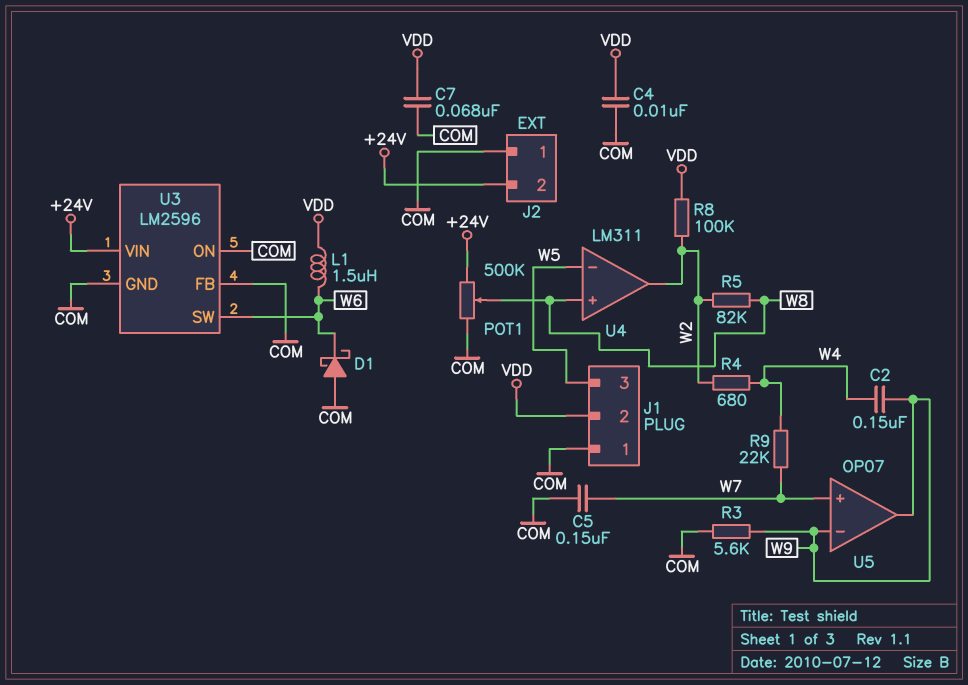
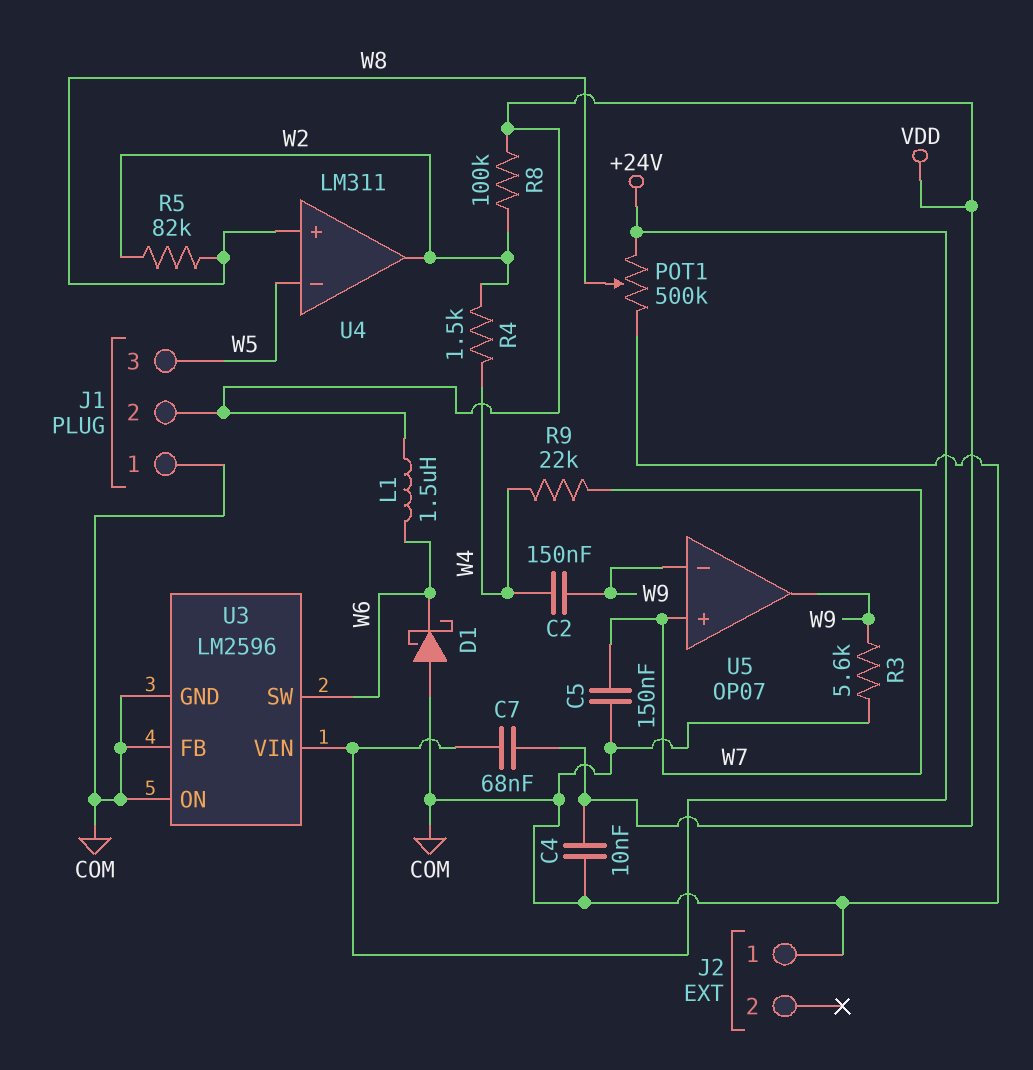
C7: 68nF (COM, VDD) -> 68nF (+24V, VDD)
J2 pin 2: +24V -> none
R4: 680 (W2, W4) -> 1.5k (W2, W4)

